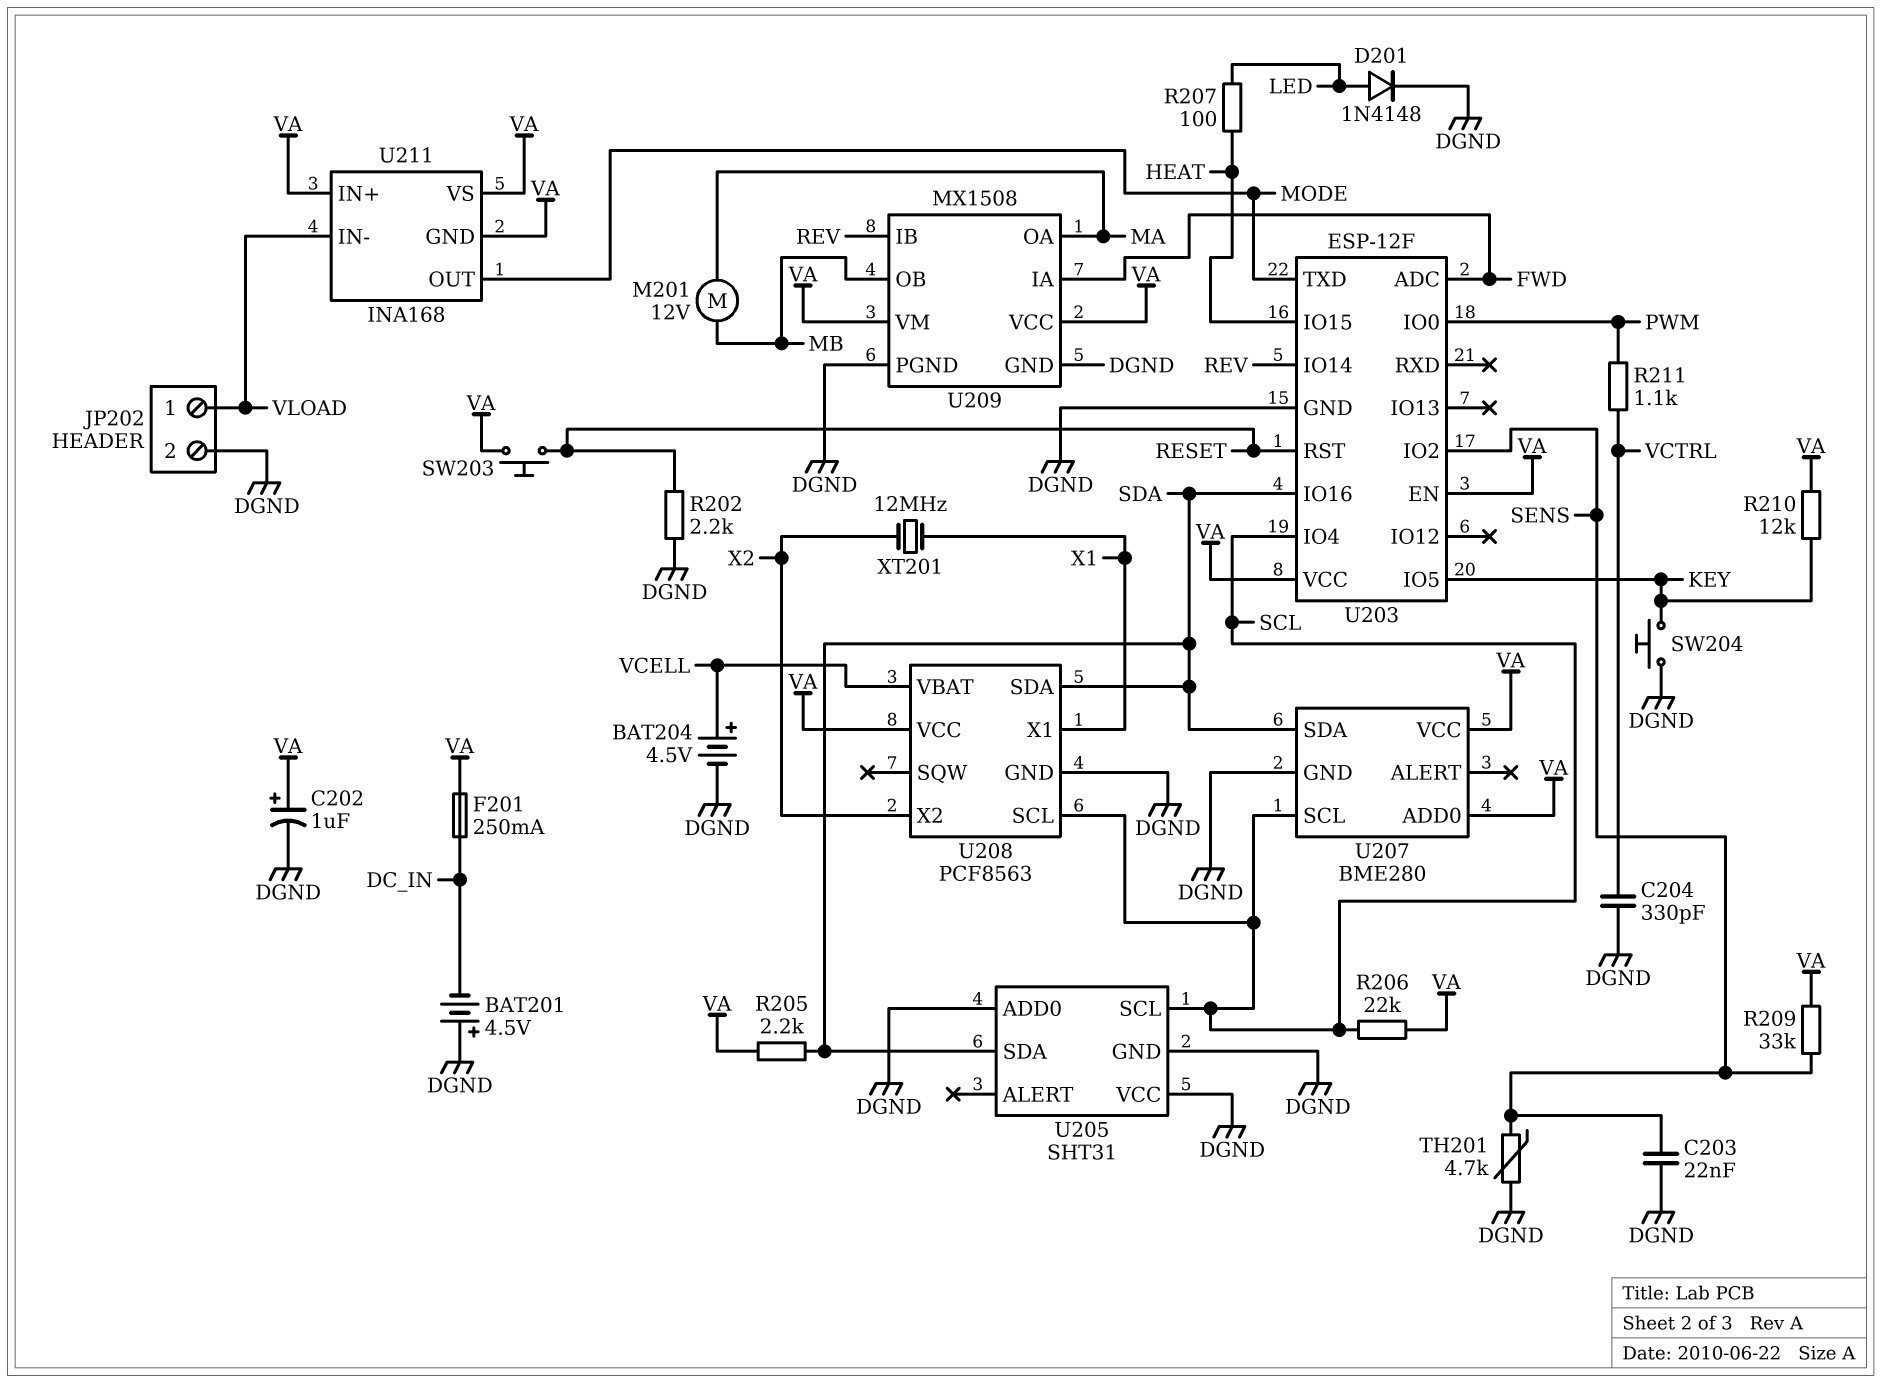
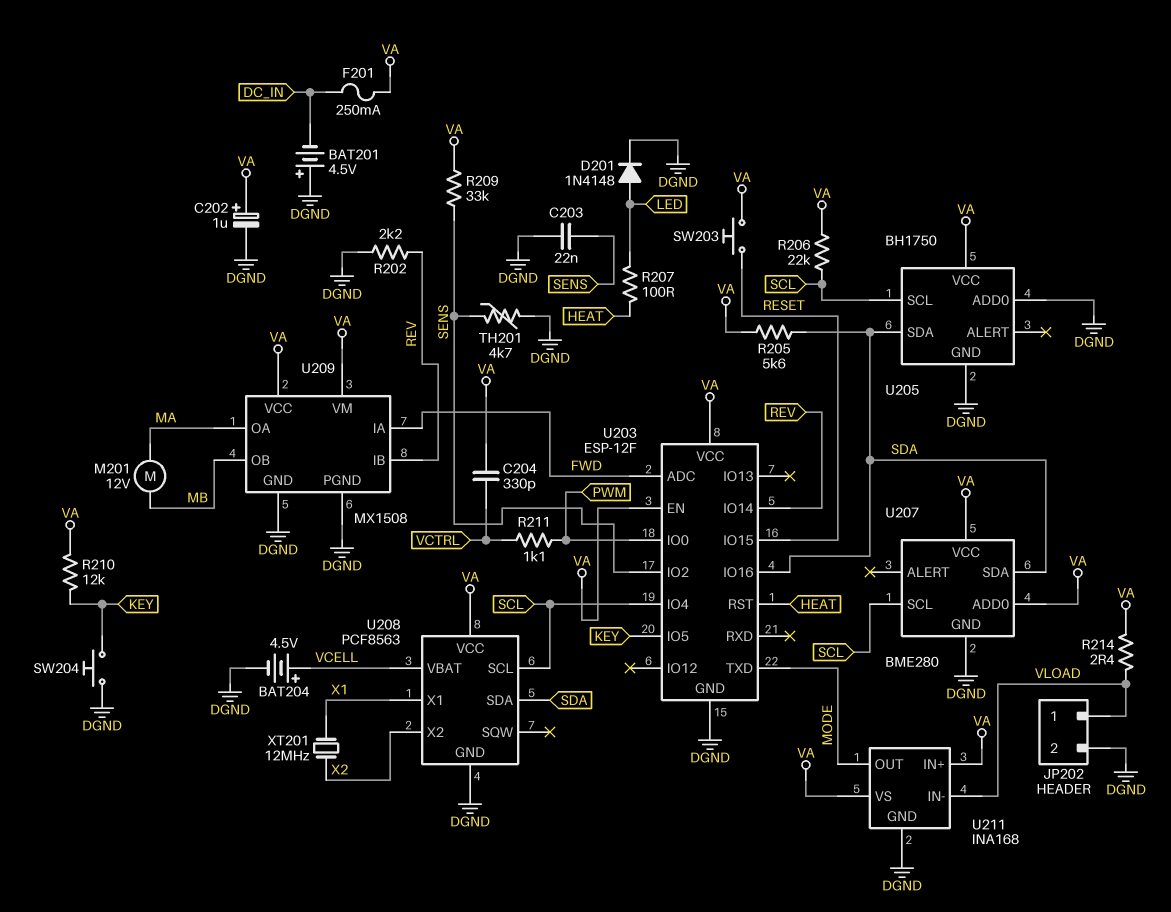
C204: 330pF (DGND, VCTRL) -> 330pF (VA, VCTRL)
R202: 2.2k (DGND, RESET) -> 2.2k (DGND, REV)
R205: 2.2k (SDA, VA) -> 5.6k (SDA, VA)
R214: none -> 2.4 (VA, VLOAD)
U203 pin IO15: HEAT -> RESET
U203 pin RST: RESET -> HEAT
U205: SHT31 -> BH1750
U205 pin VCC: DGND -> VA
U211 pin GND: VA -> DGND

